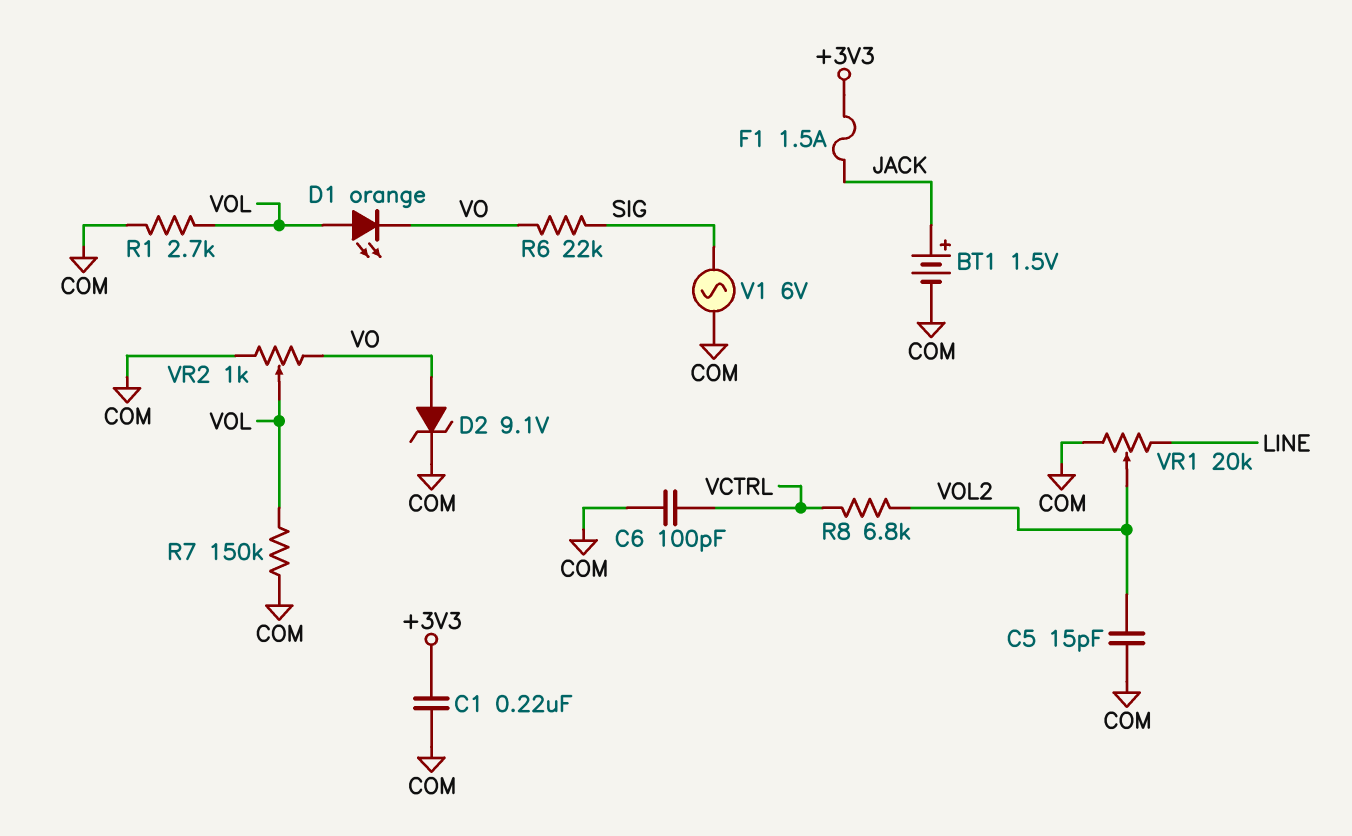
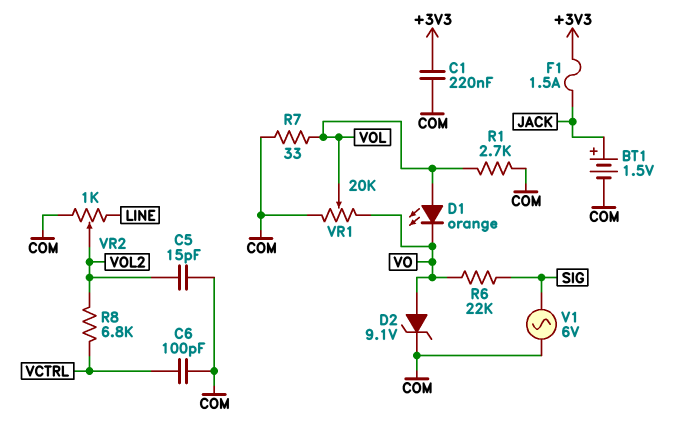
R7: 150k (COM, VOL) -> 33 (COM, VOL)
VR1: 20k (COM, LINE, wiper VOL2) -> 20k (COM, VO, wiper VOL)
VR2: 1k (COM, VO, wiper VOL) -> 1k (COM, LINE, wiper VOL2)

